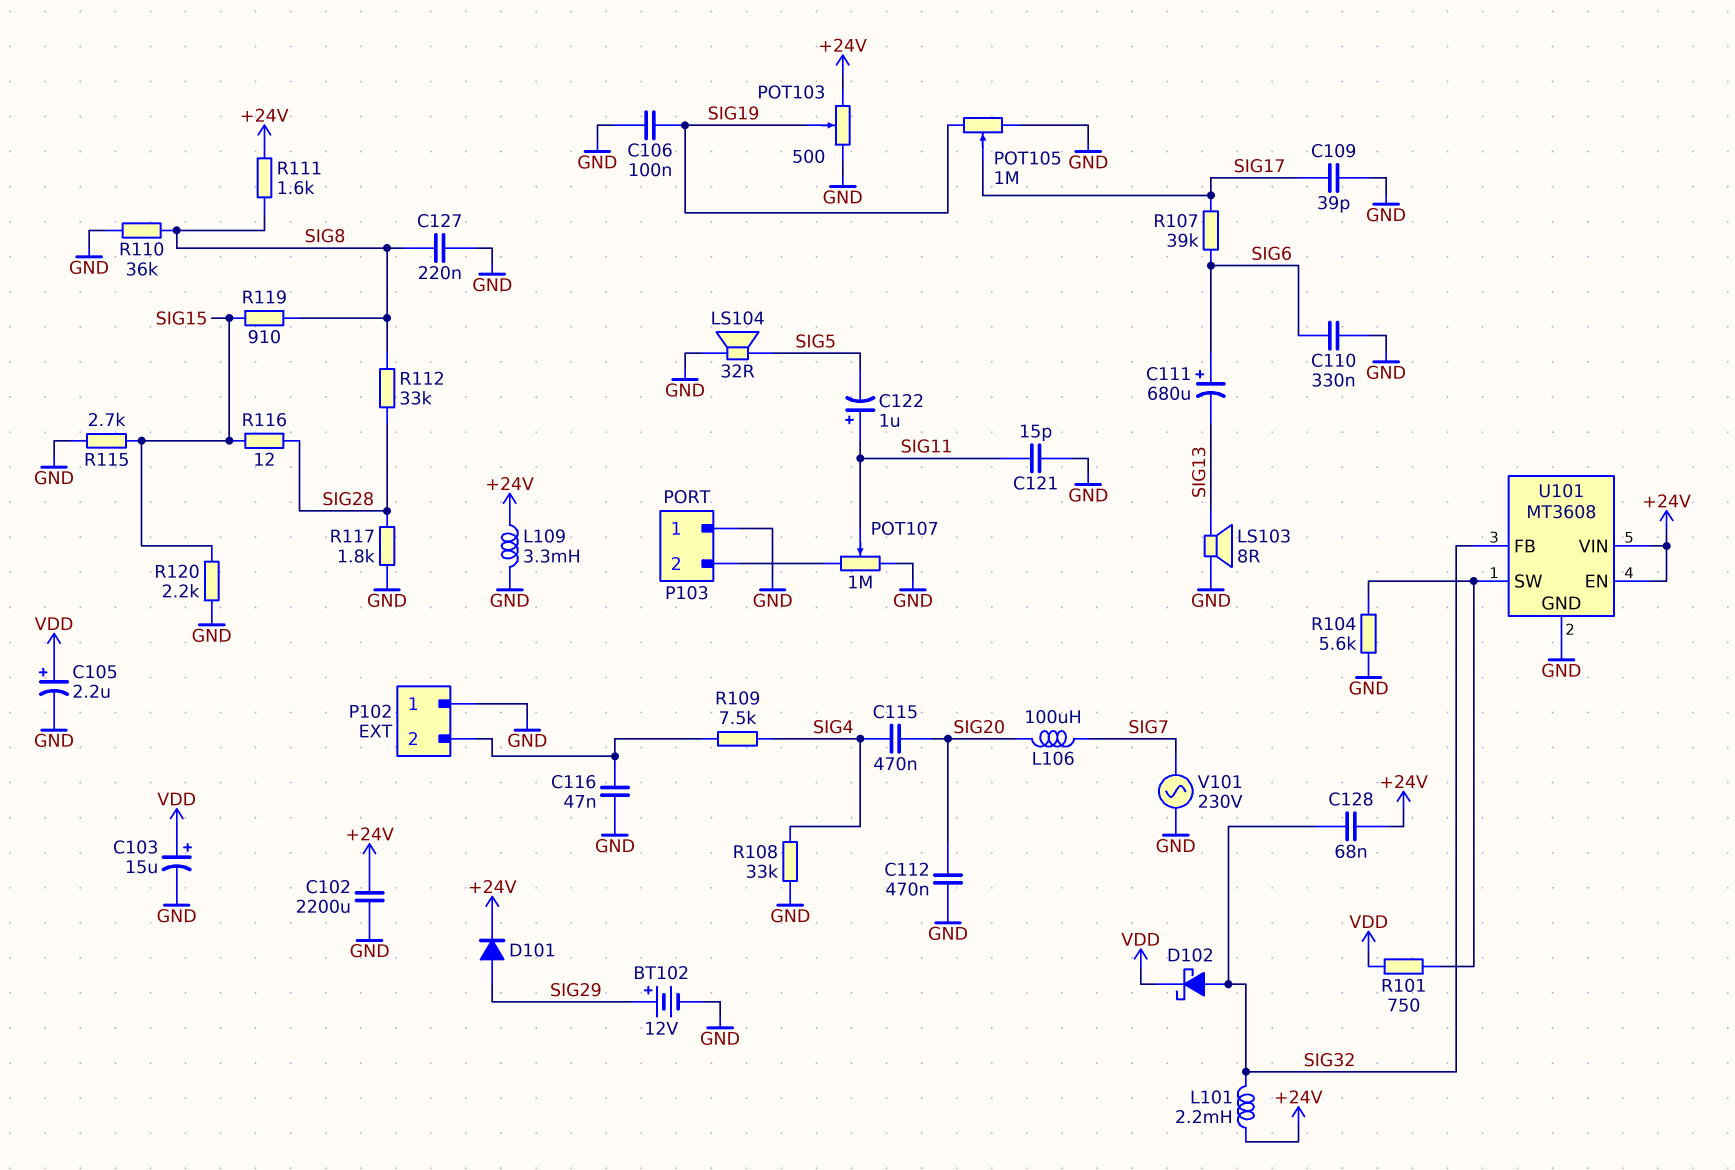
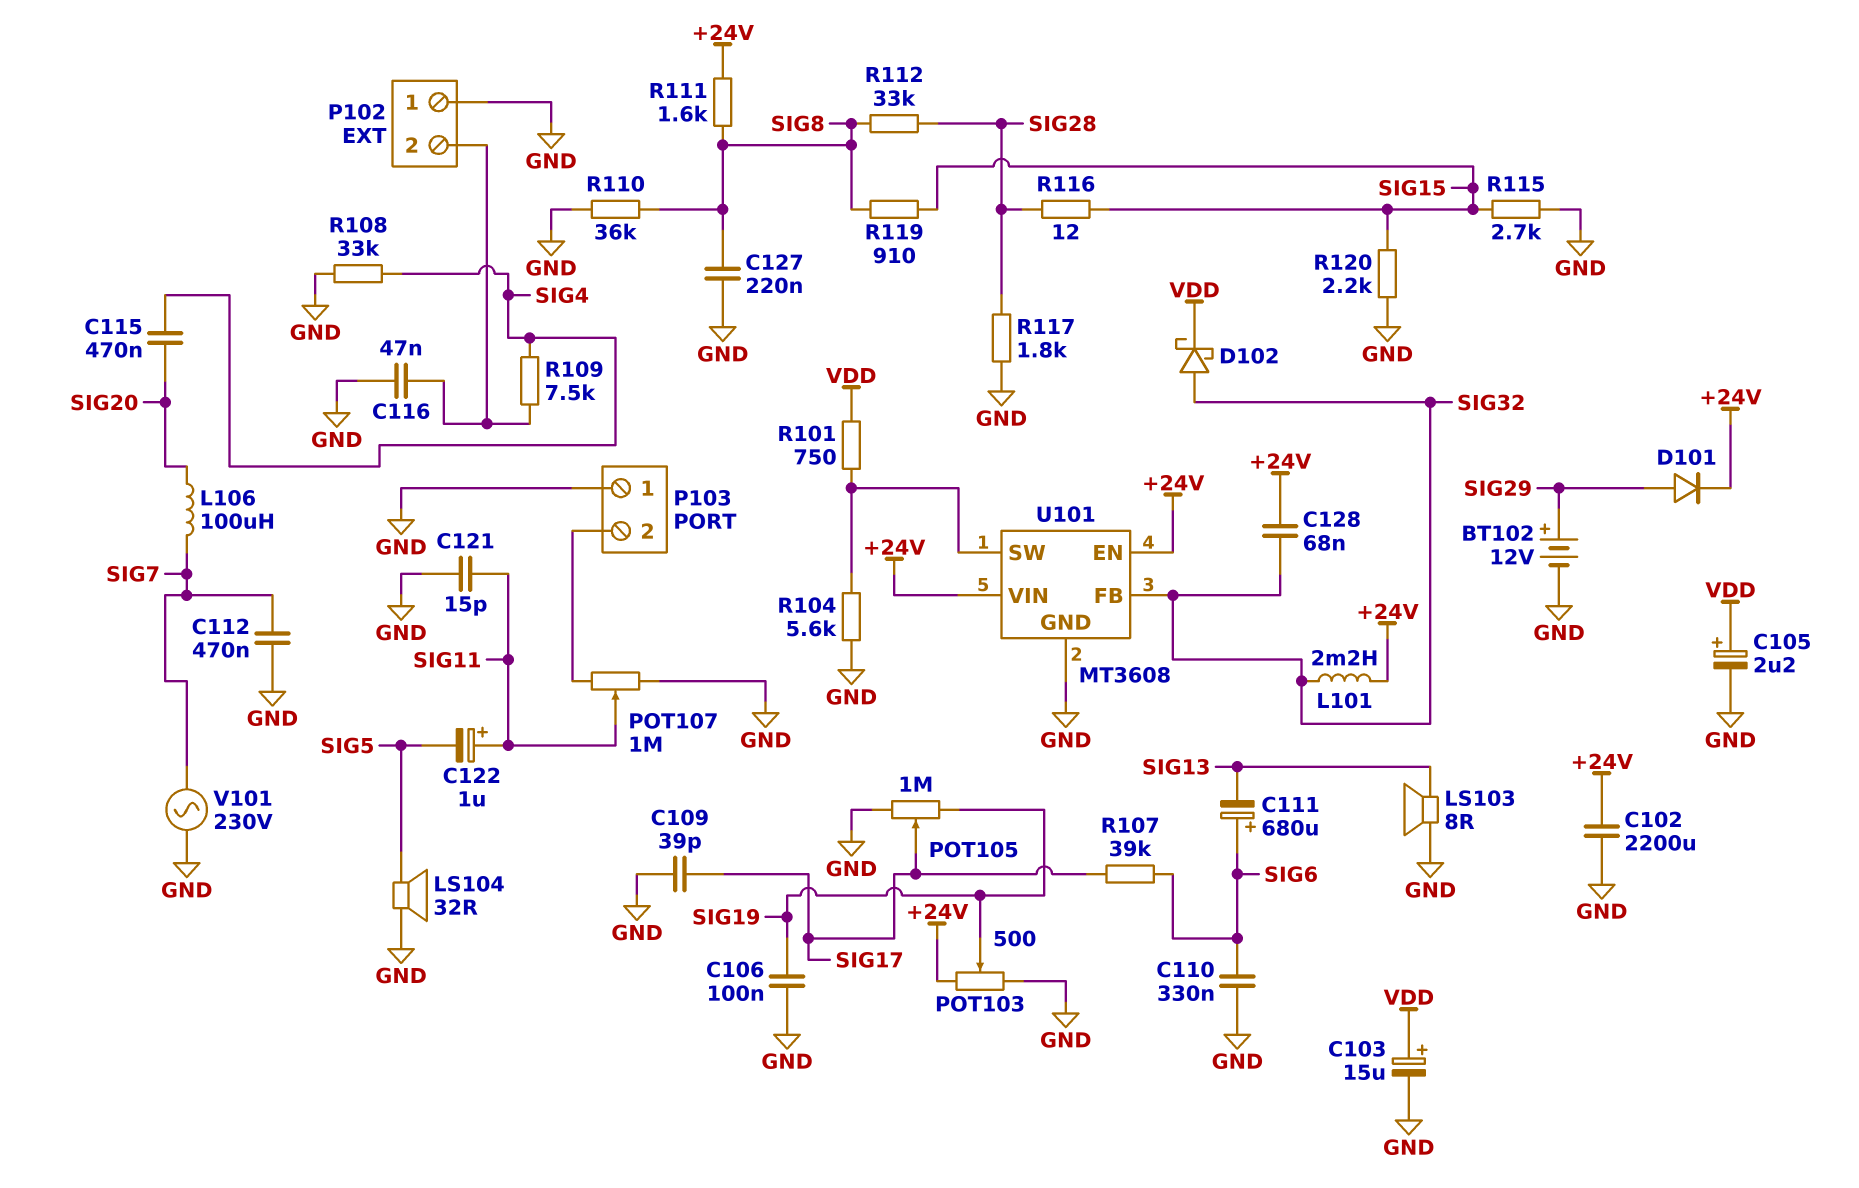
C112: 470nF (GND, SIG20) -> 470nF (GND, SIG7)
L109: 3.3mH (+24V, GND) -> none

